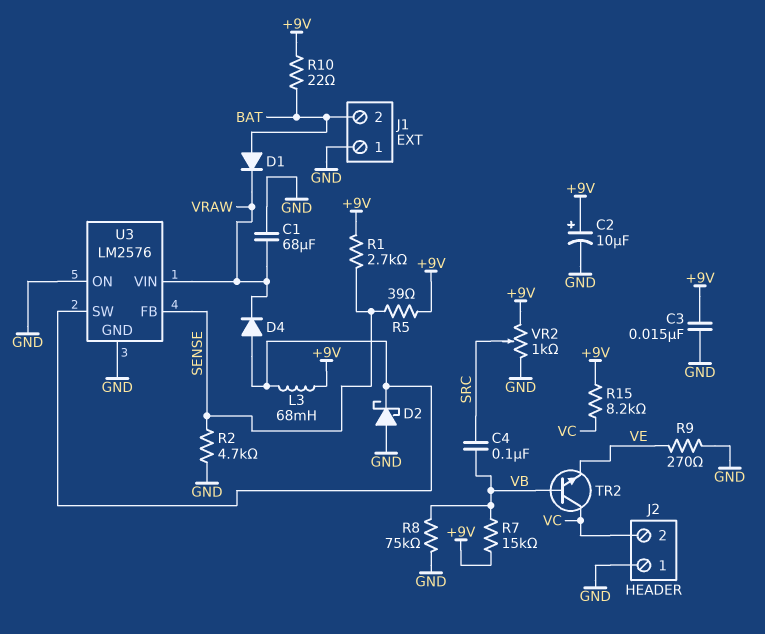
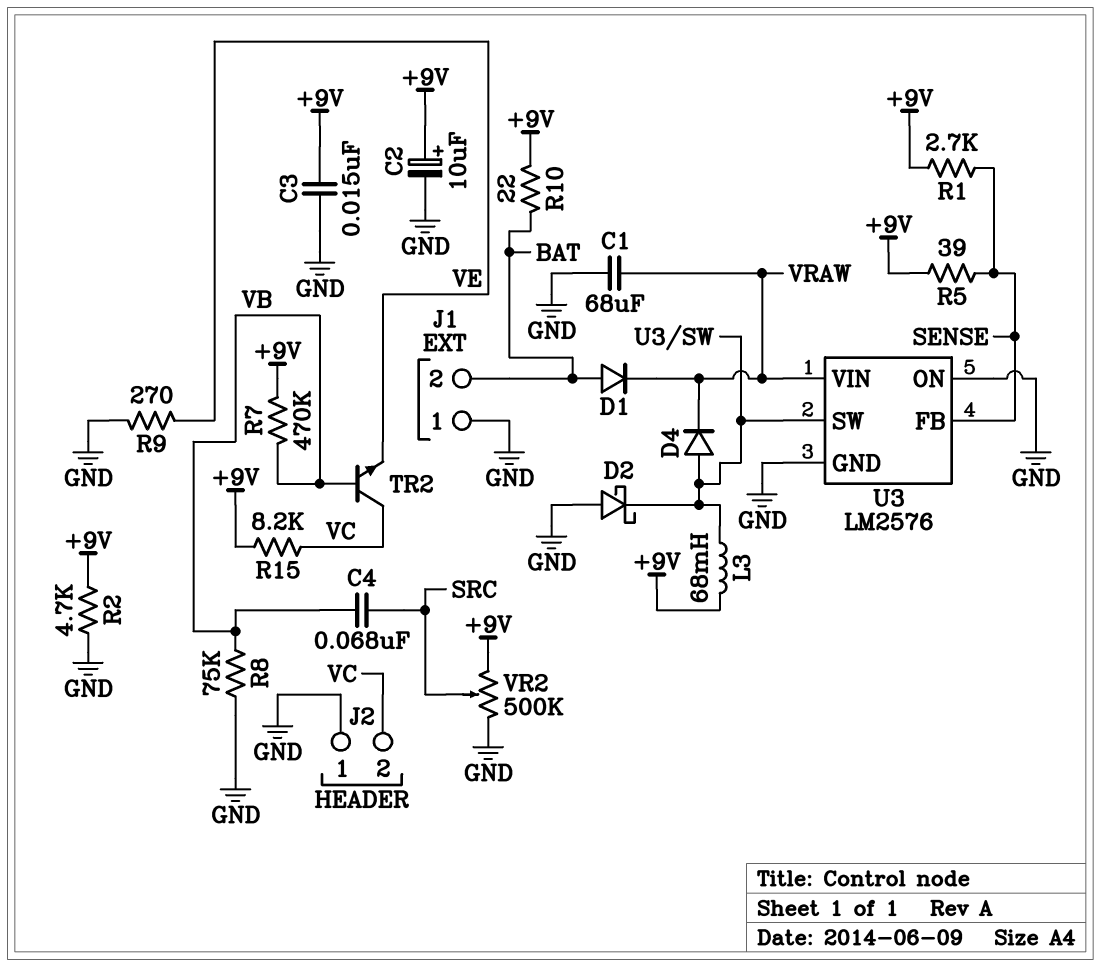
C4: 100nF (SRC, VB) -> 68nF (SRC, VB)
R2: 4.7k (GND, SENSE) -> 4.7k (+9V, GND)
R7: 15k (+9V, VB) -> 470k (+9V, VB)
VR2: 1k (+9V, GND, wiper SRC) -> 500k (+9V, GND, wiper SRC)

